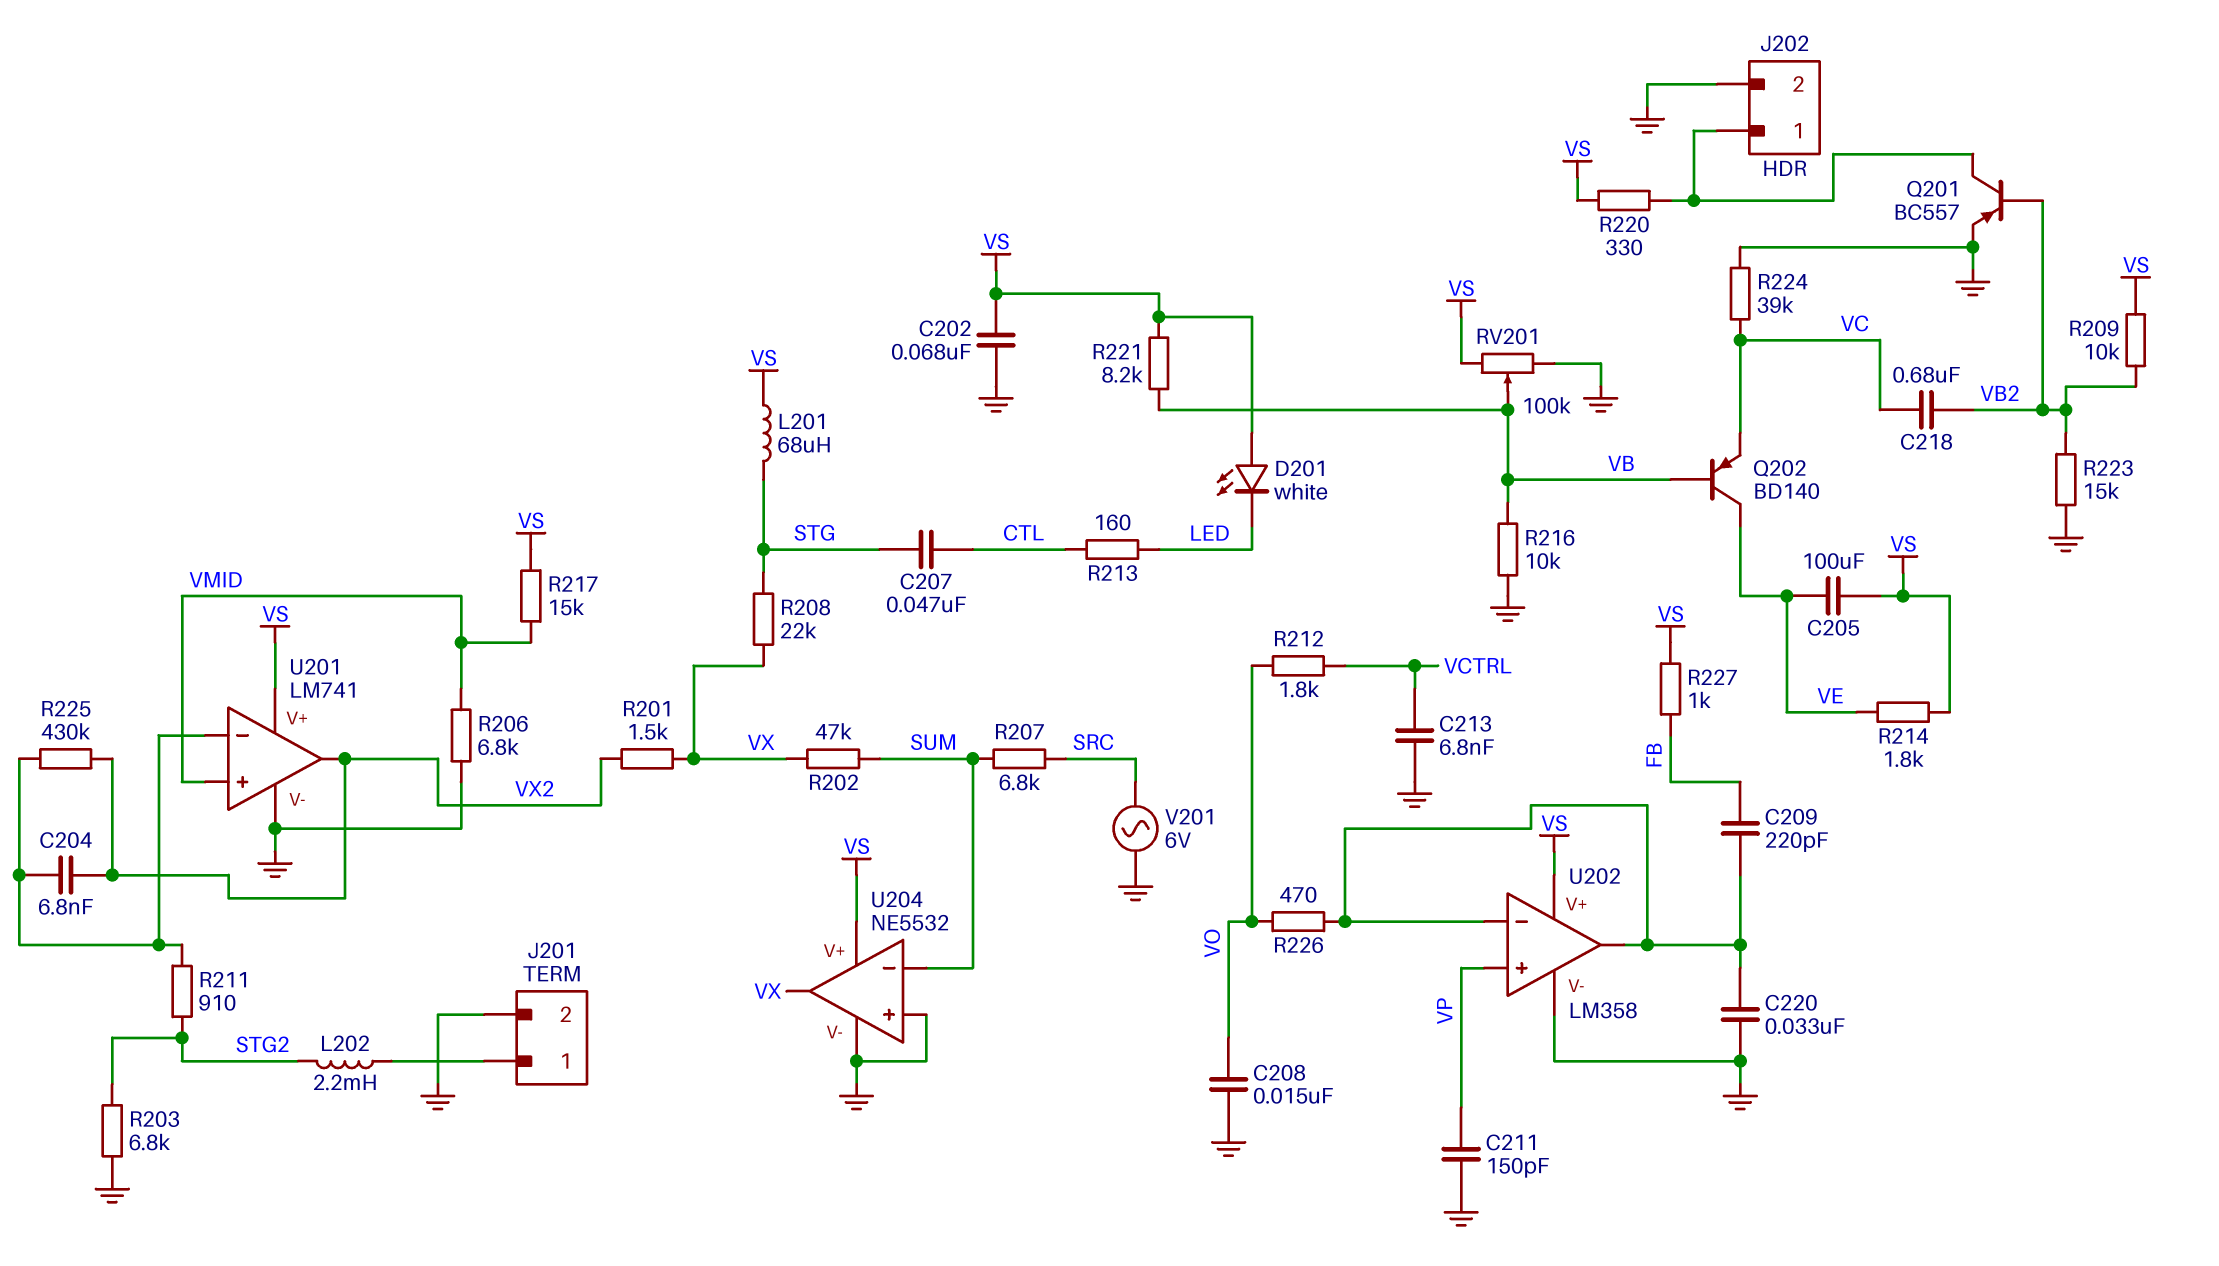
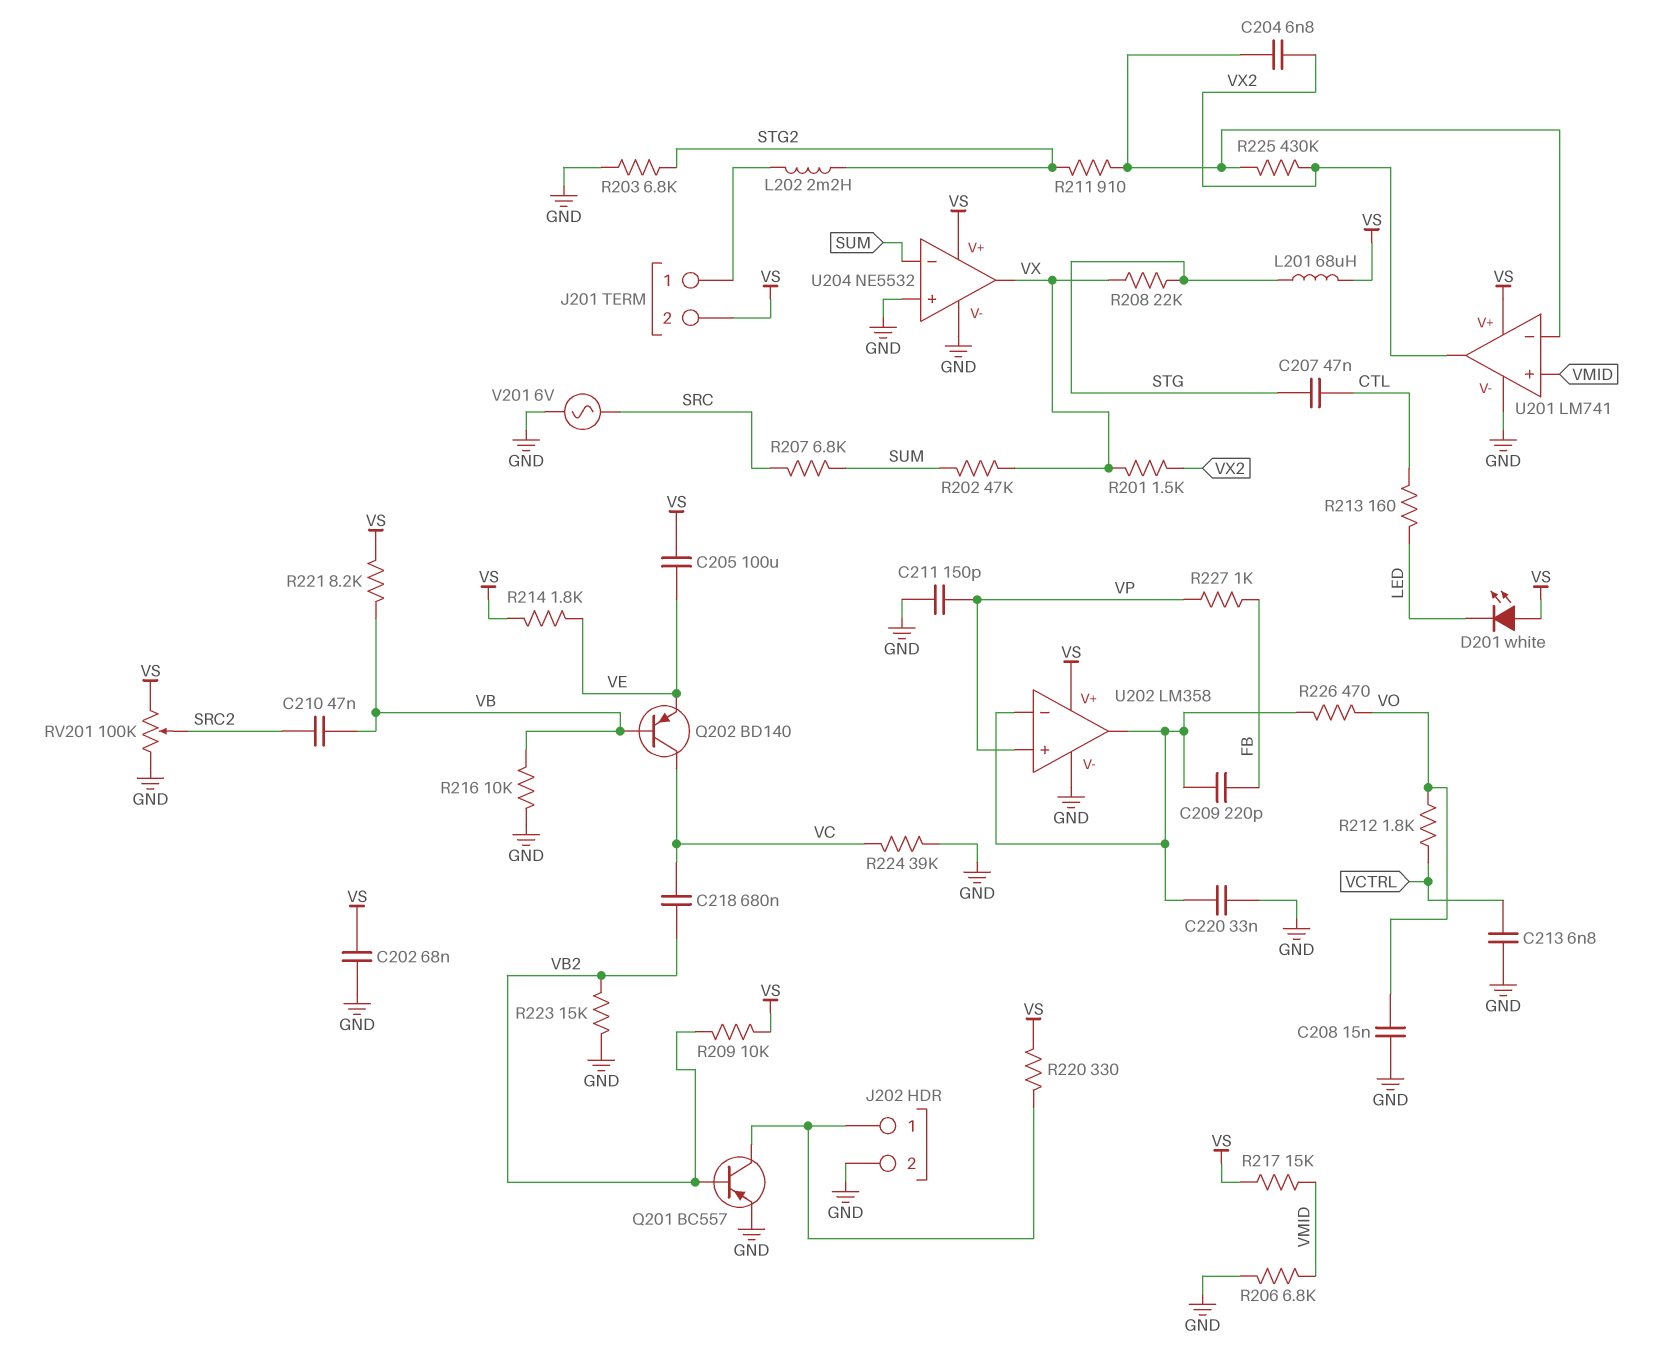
C210: none -> 47nF (SRC2, VB)
J201 pin 2: GND -> VS
Q202: PNP BD140 (B VB, C VE, E VC) -> PNP BD140 (B VB, C VC, E VE)
R227: 1k (FB, VS) -> 1k (FB, VP)
RV201: 100k (GND, VS, wiper VB) -> 100k (GND, VS, wiper SRC2)

